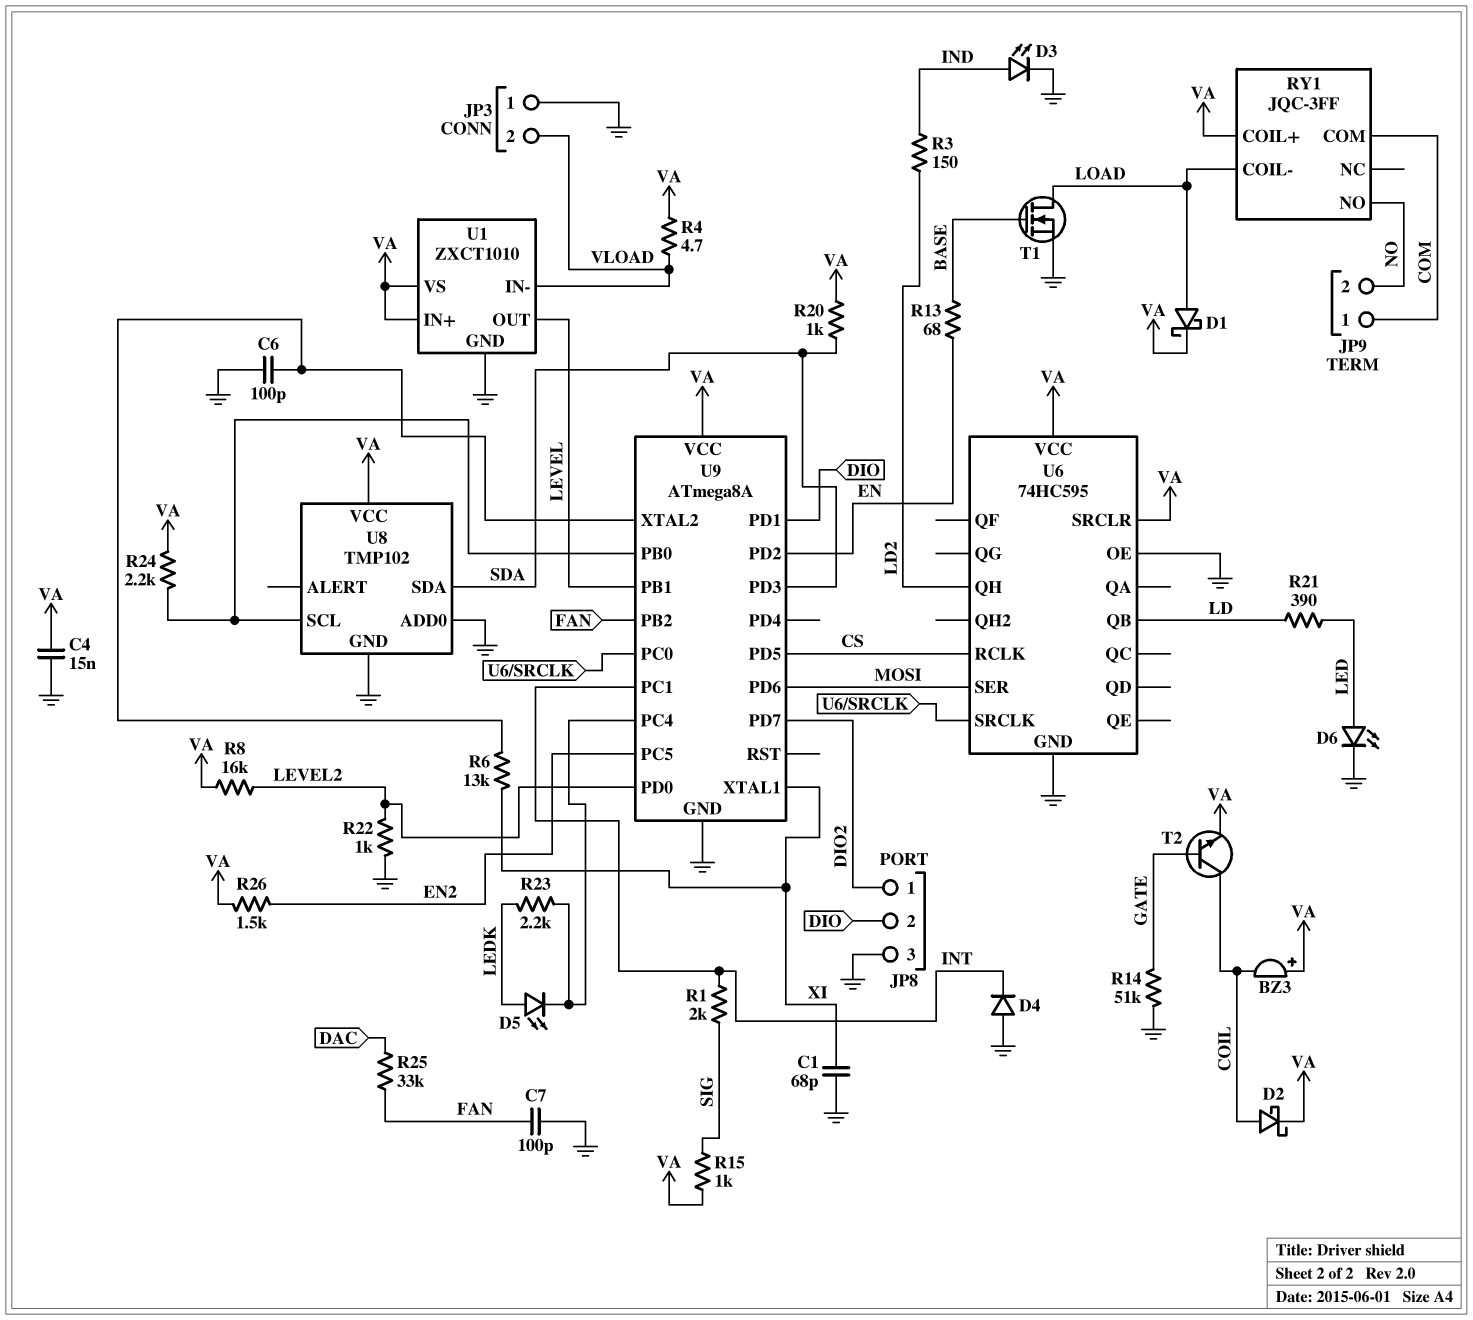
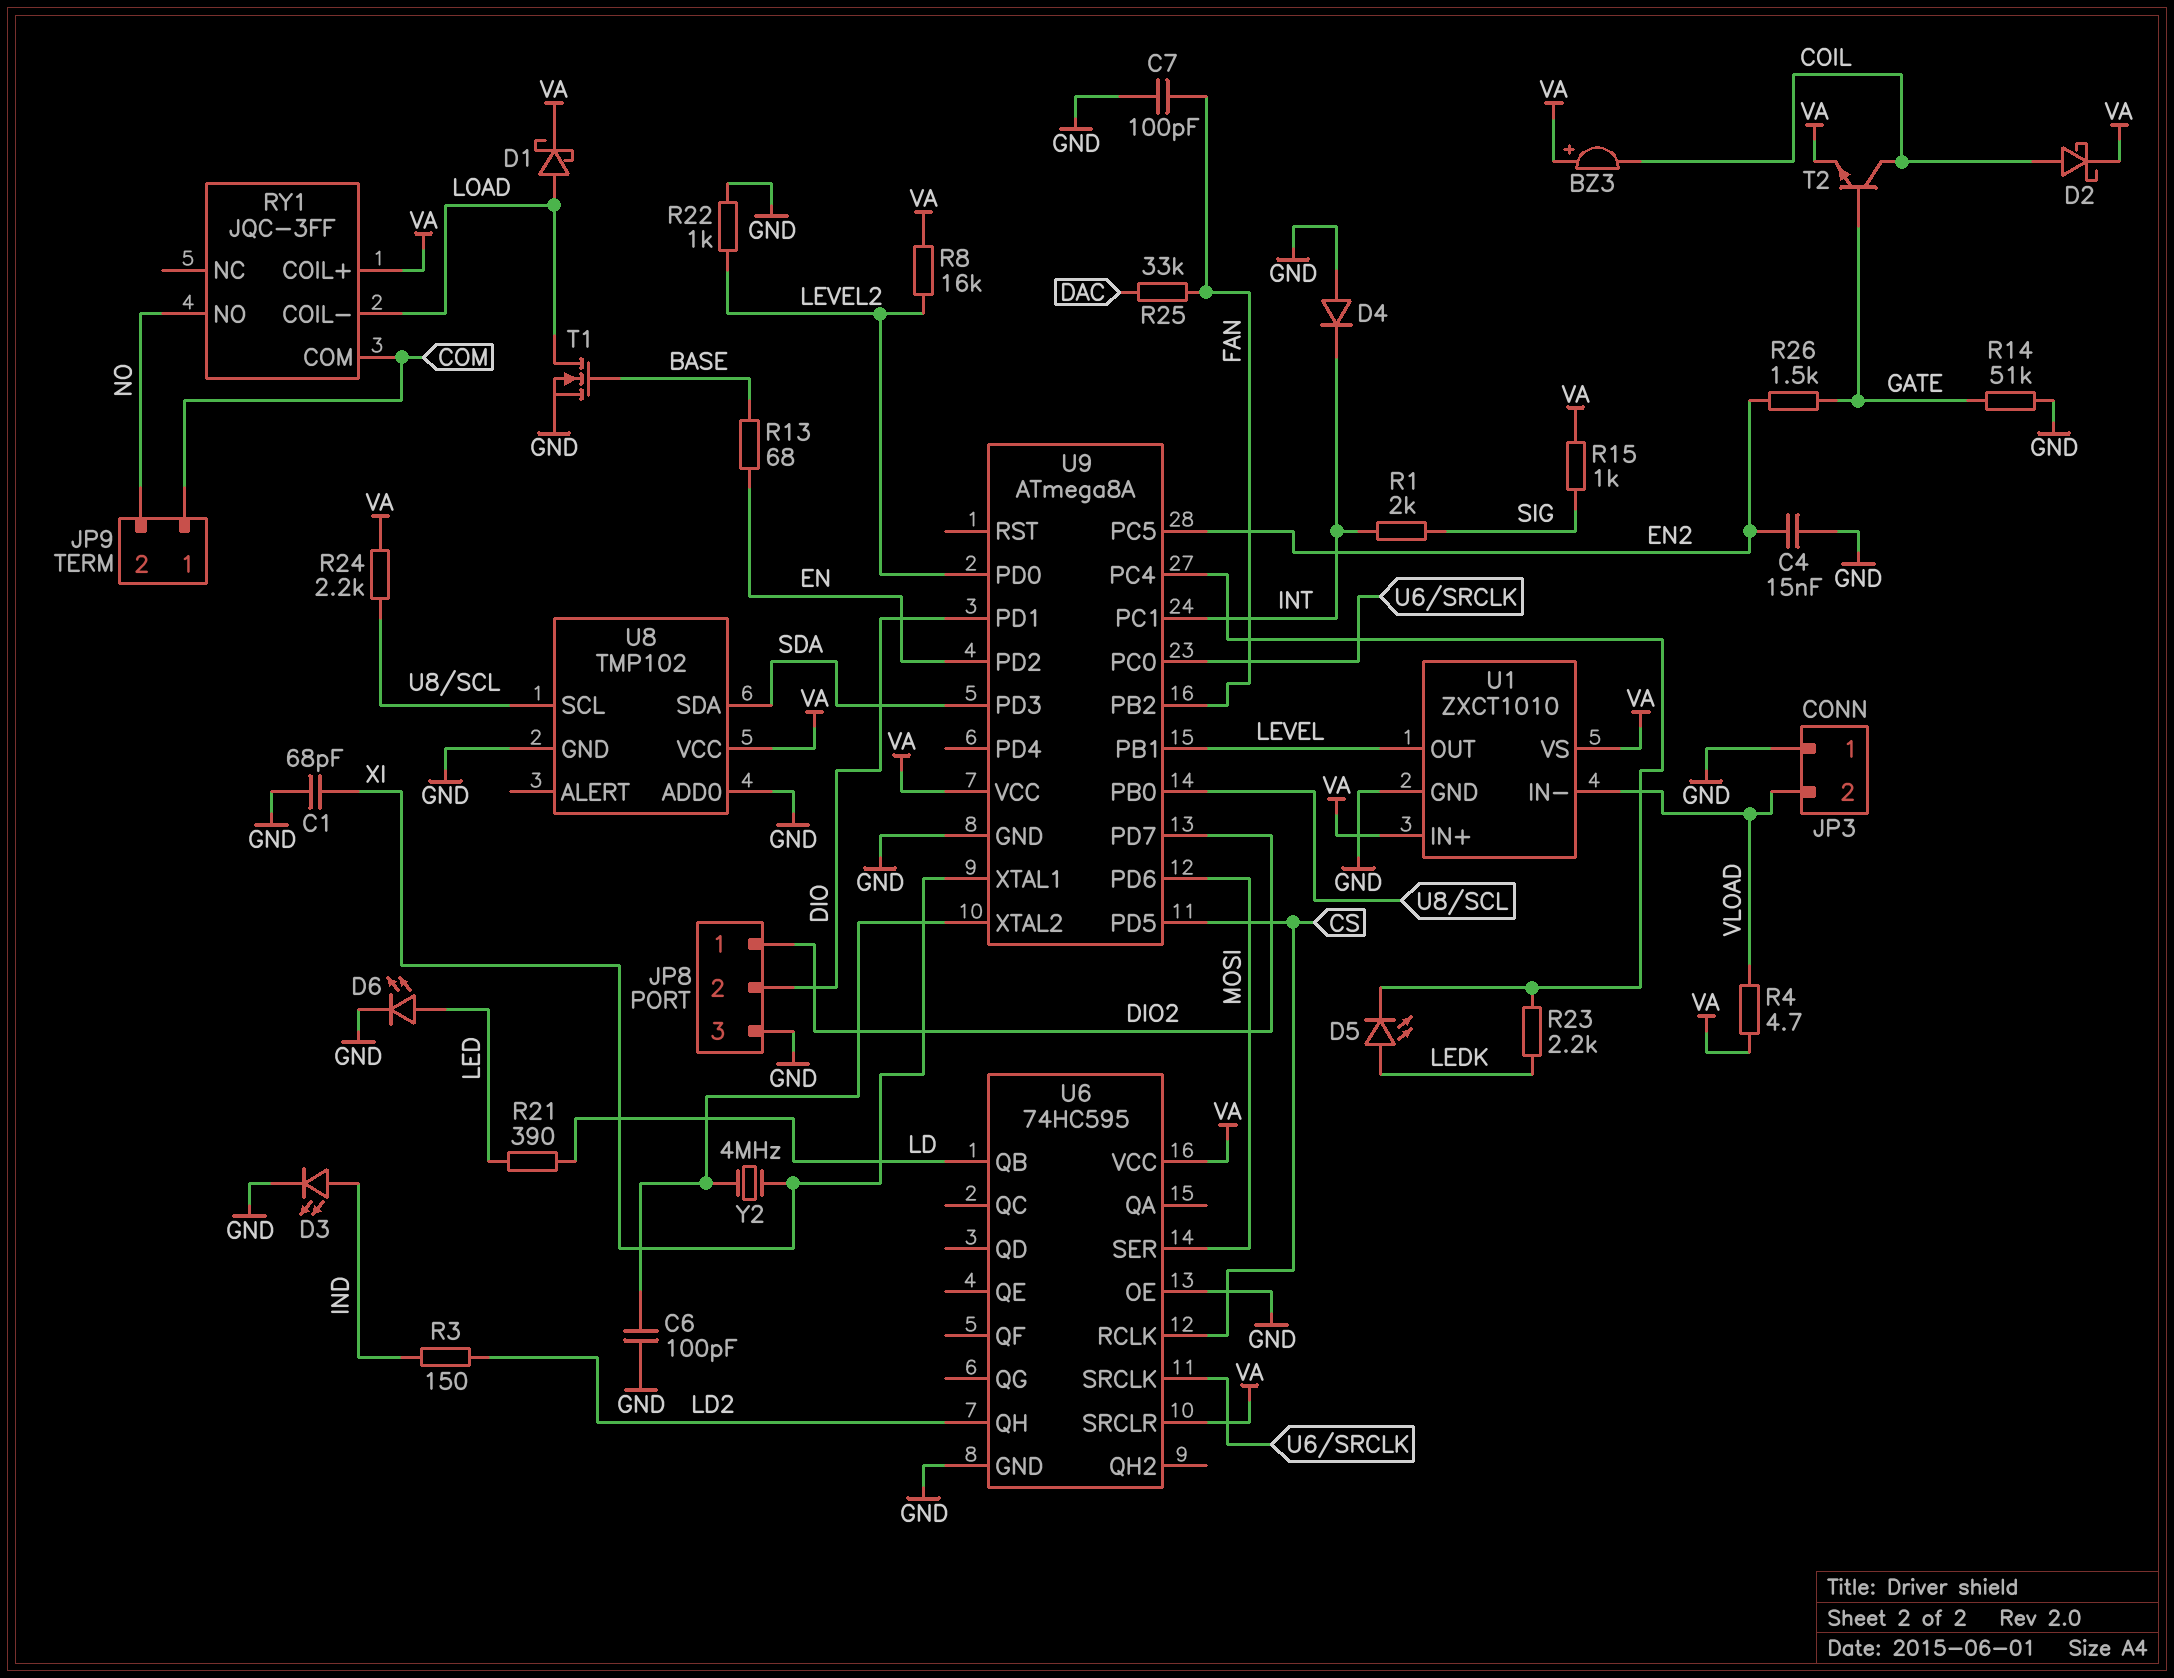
C4: 15nF (GND, VA) -> 15nF (EN2, GND)
R6: 13k (U9/XTAL2, XI) -> none
R20: 1k (SDA, VA) -> none
R26: 1.5k (EN2, VA) -> 1.5k (EN2, GATE)
Y2: none -> 4MHz (U9/XTAL2, XI)

